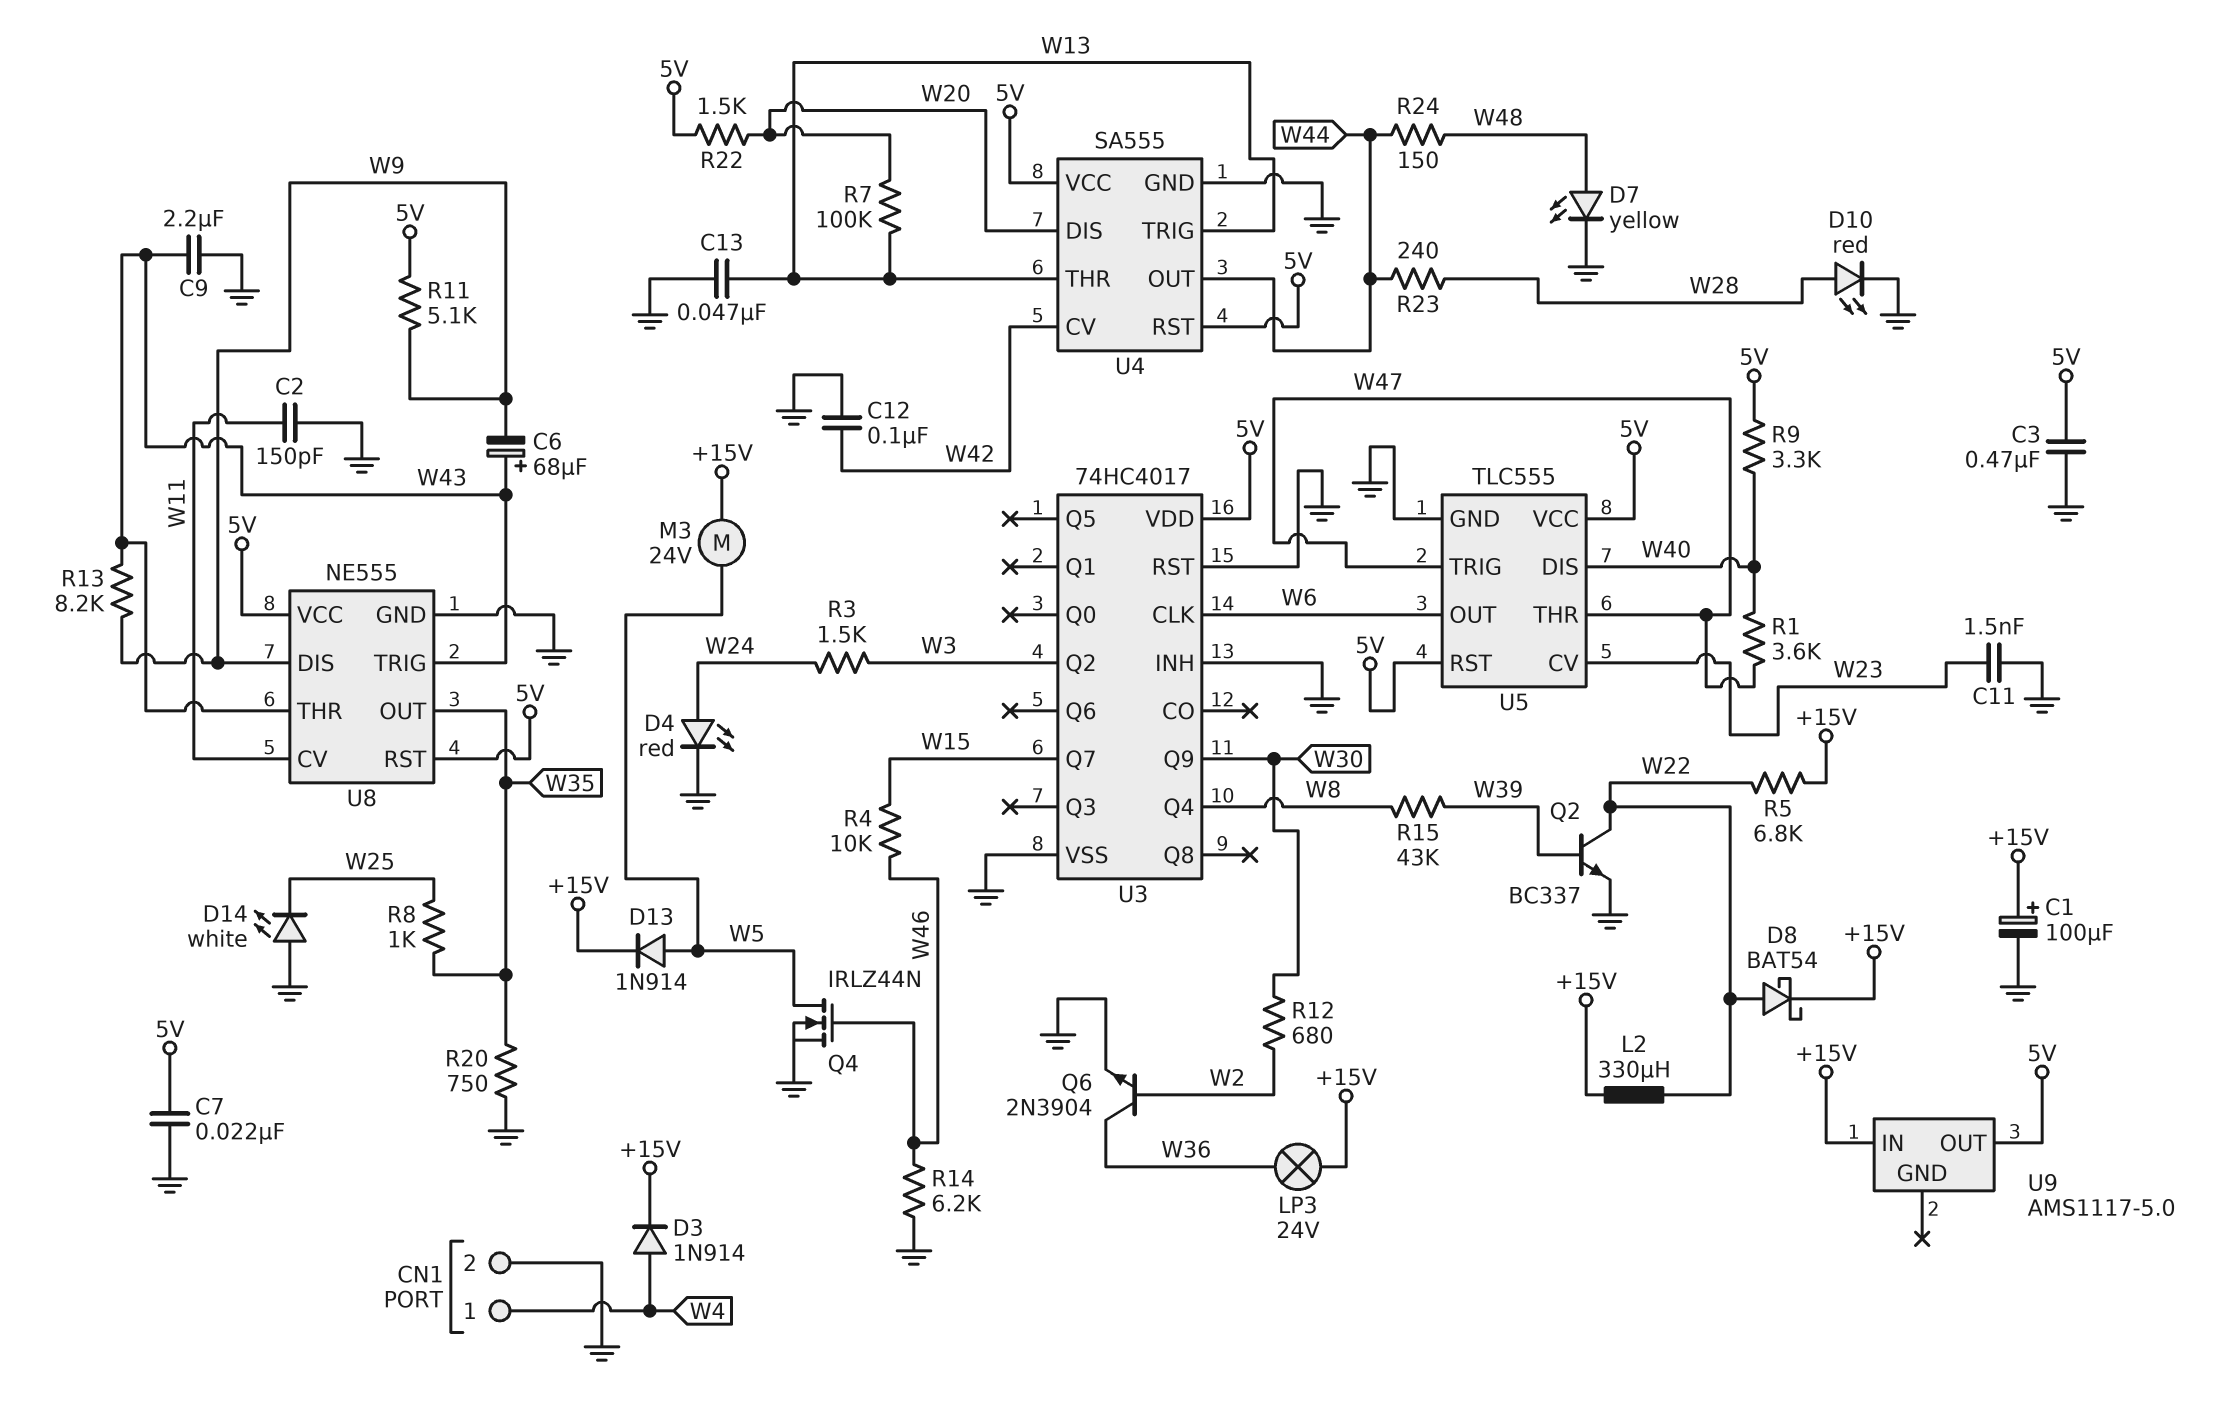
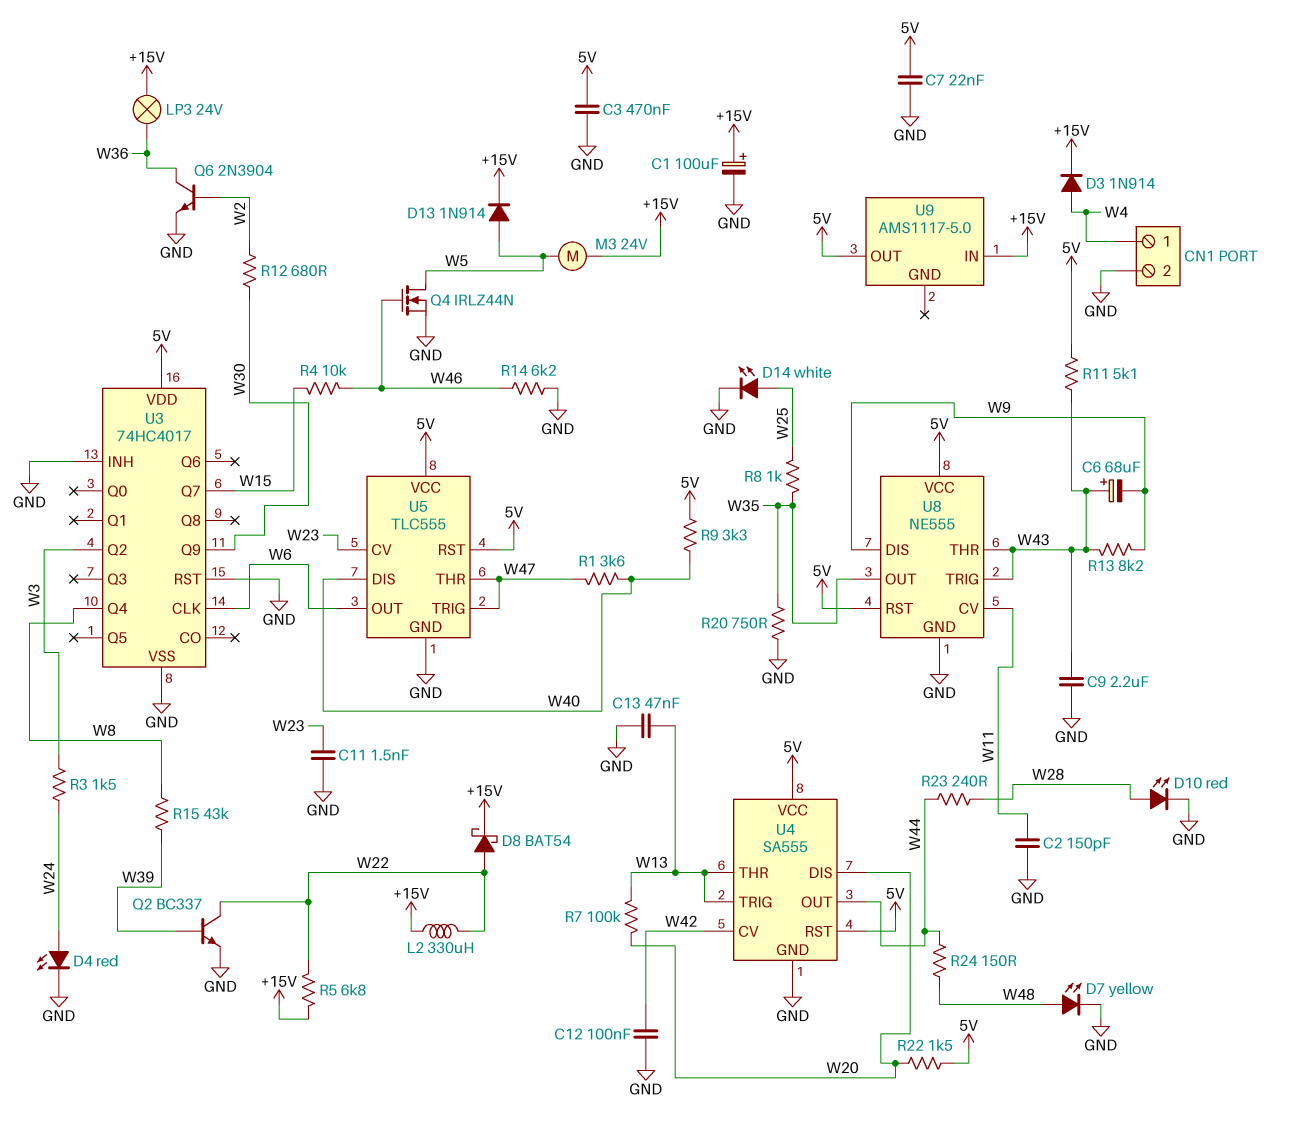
D14: LED white (A GND, K W25) -> LED white (A W25, K GND)
R11: 5.1k (5V, W9) -> 5.1k (5V, W43)

